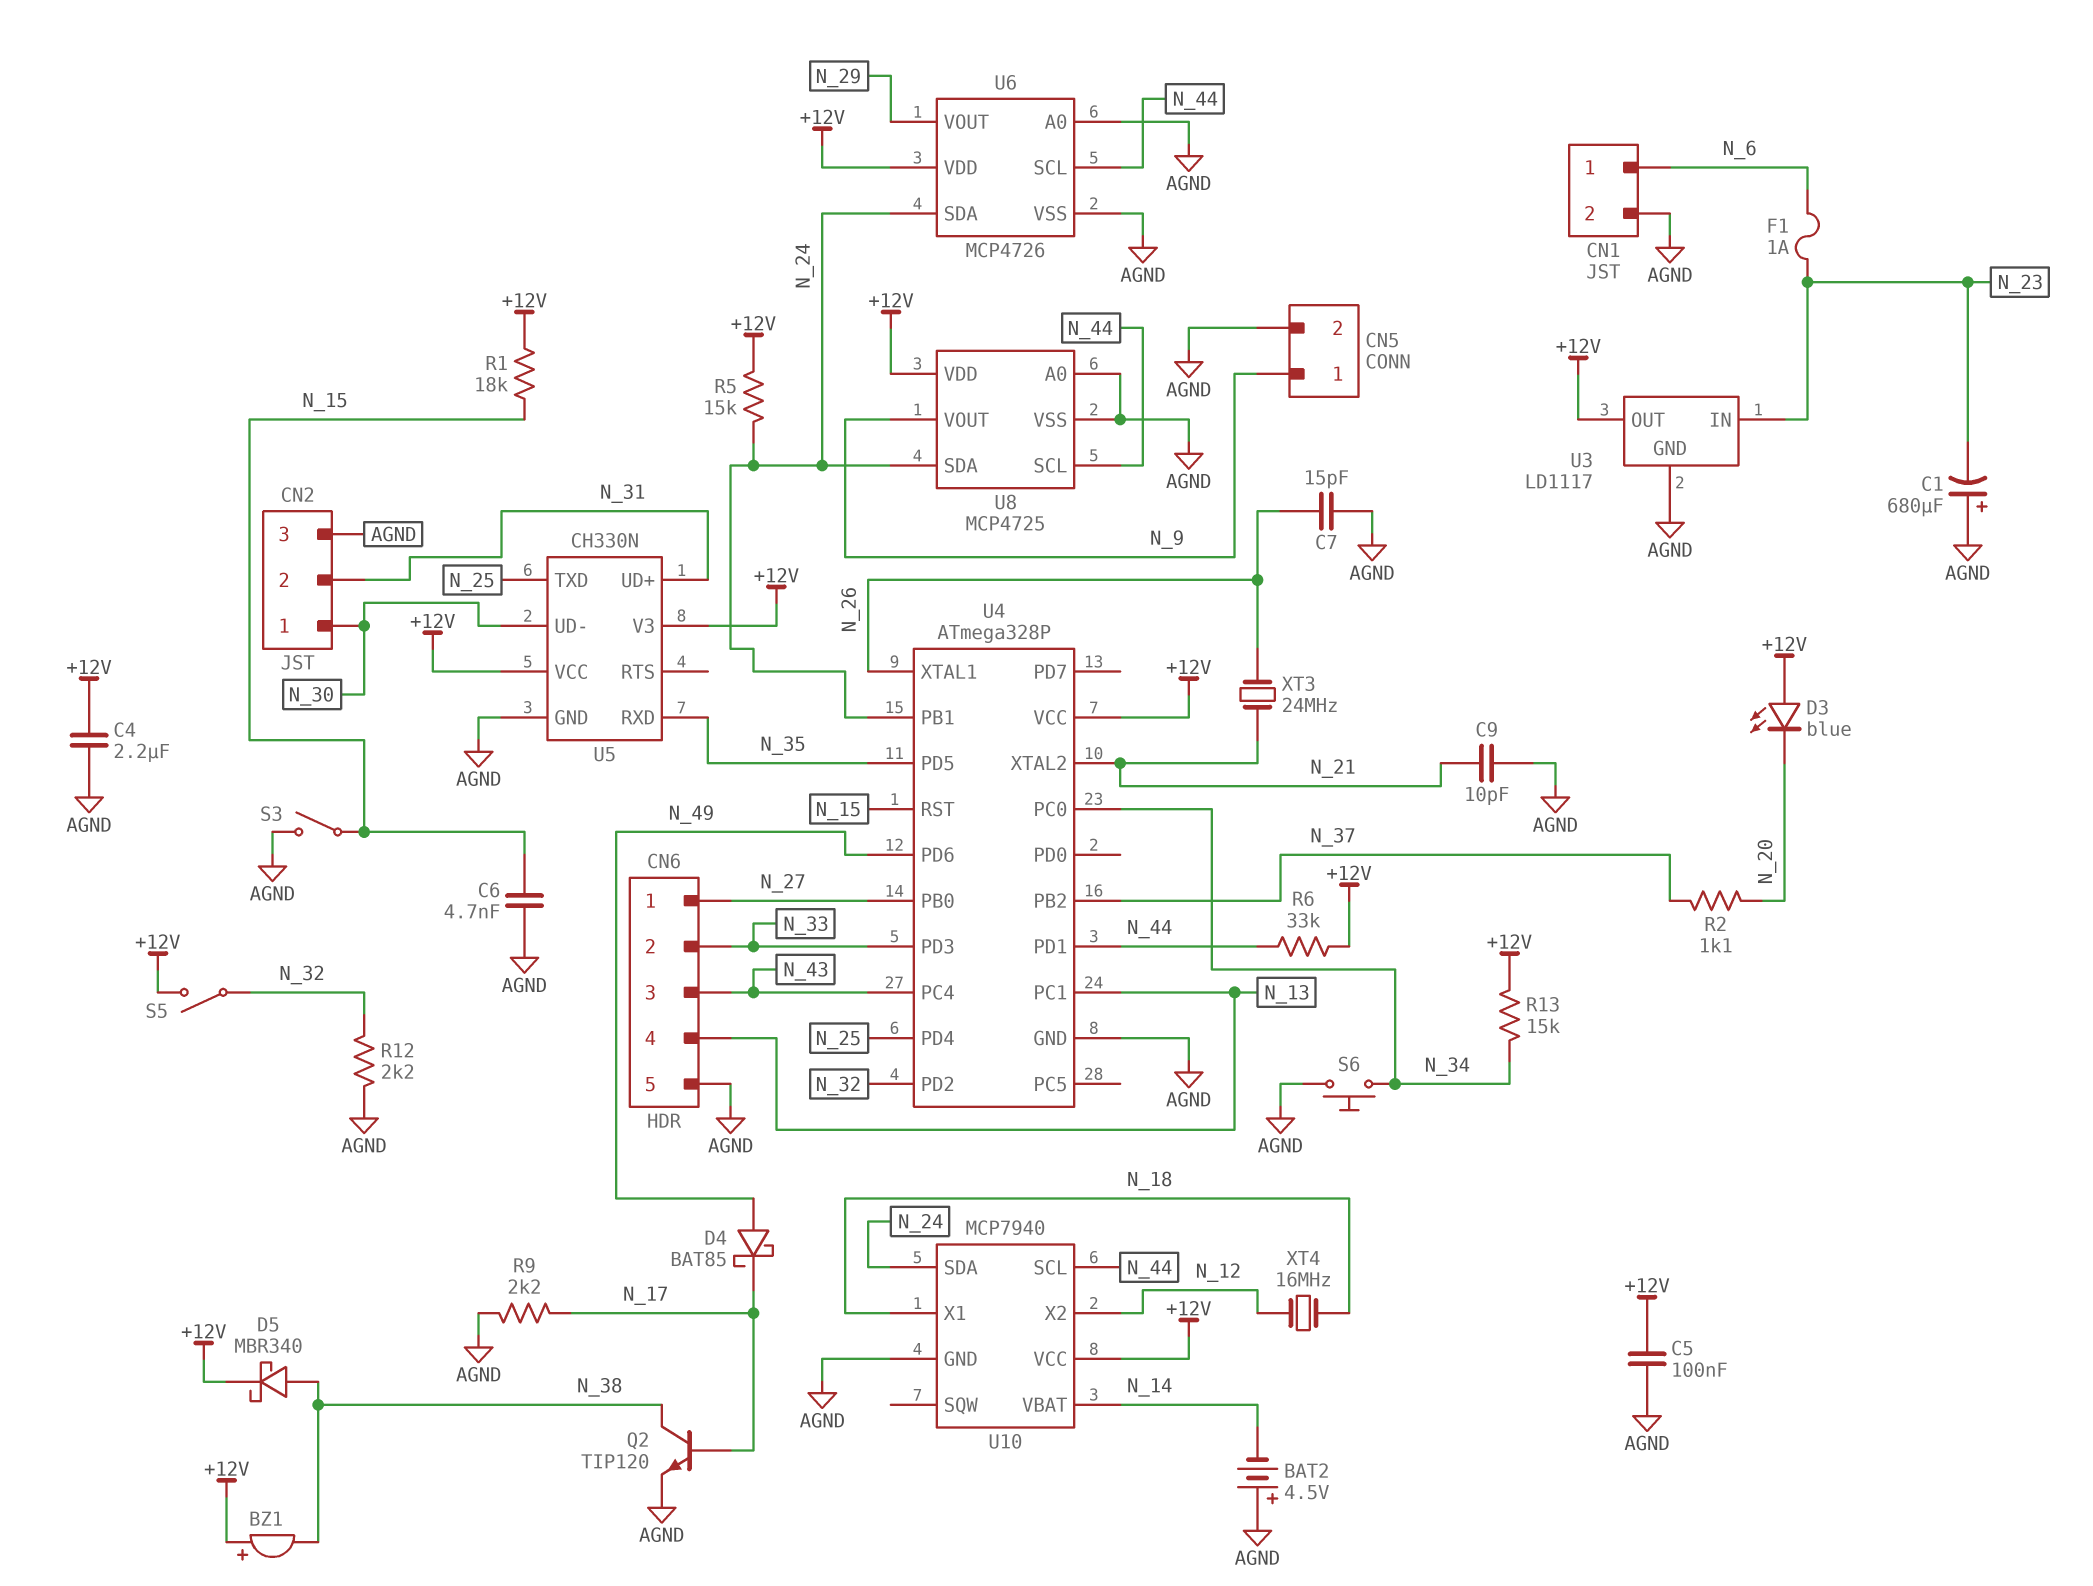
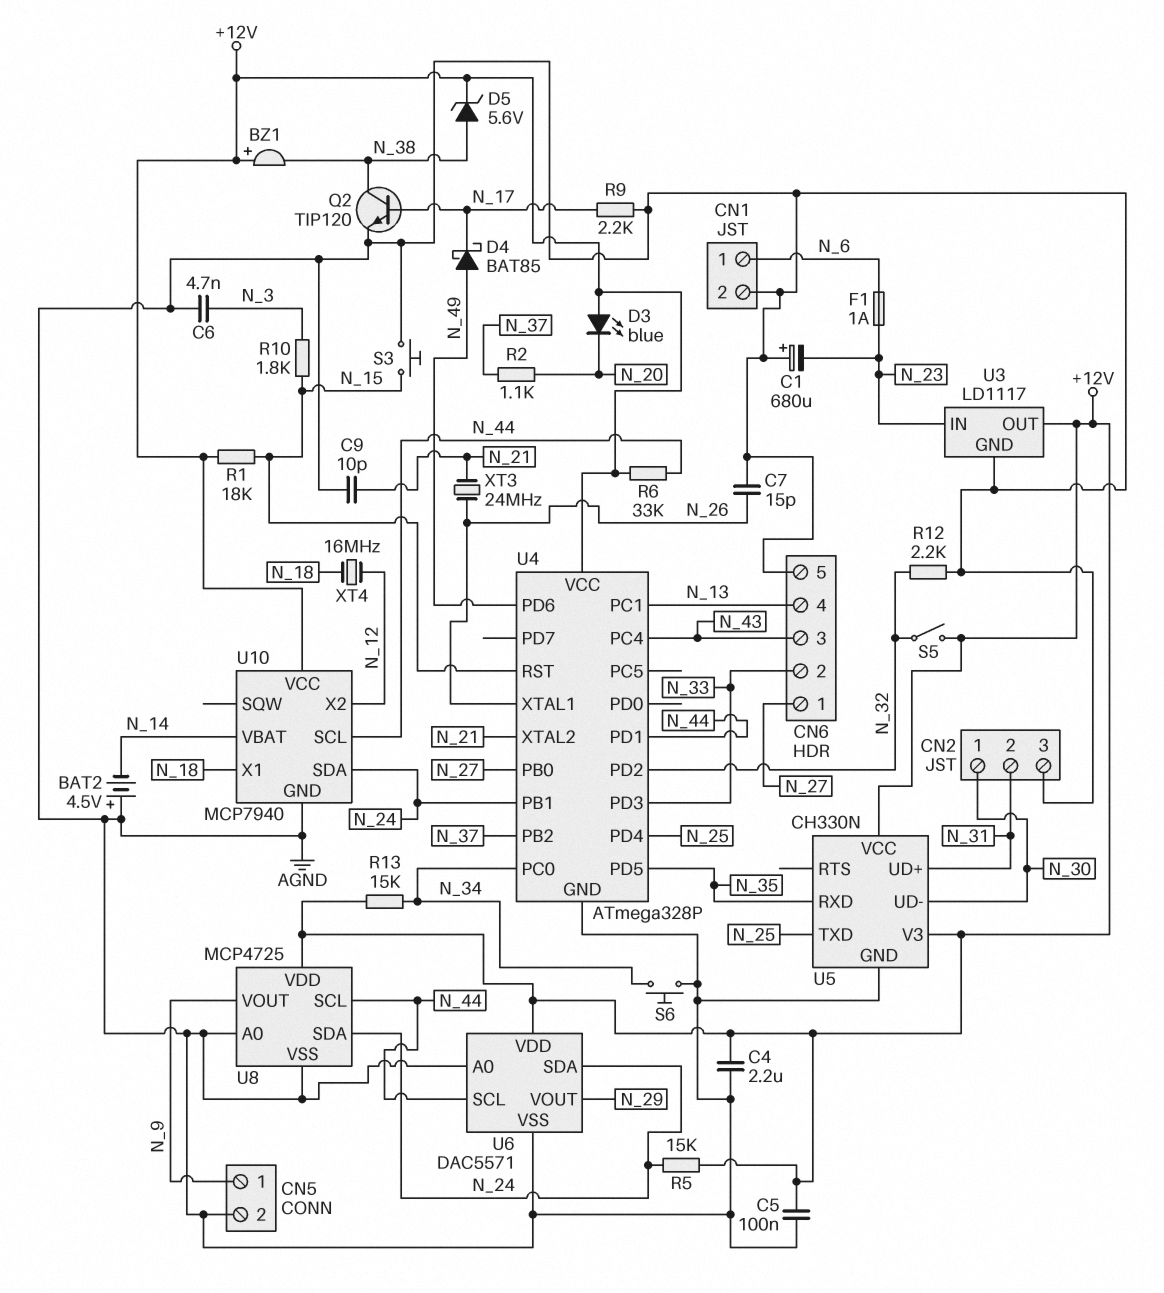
C6: 4.7nF (AGND, N_15) -> 4.7nF (AGND, N_3)
D5: schottky MBR340 (A N_38, K +12V) -> zener 5.6V (A N_38, K +12V)
R10: none -> 1.8k (N_3, N_15)
S3: switch (AGND, N_15) -> button (AGND, N_15)
U6: MCP4726 -> DAC5571

